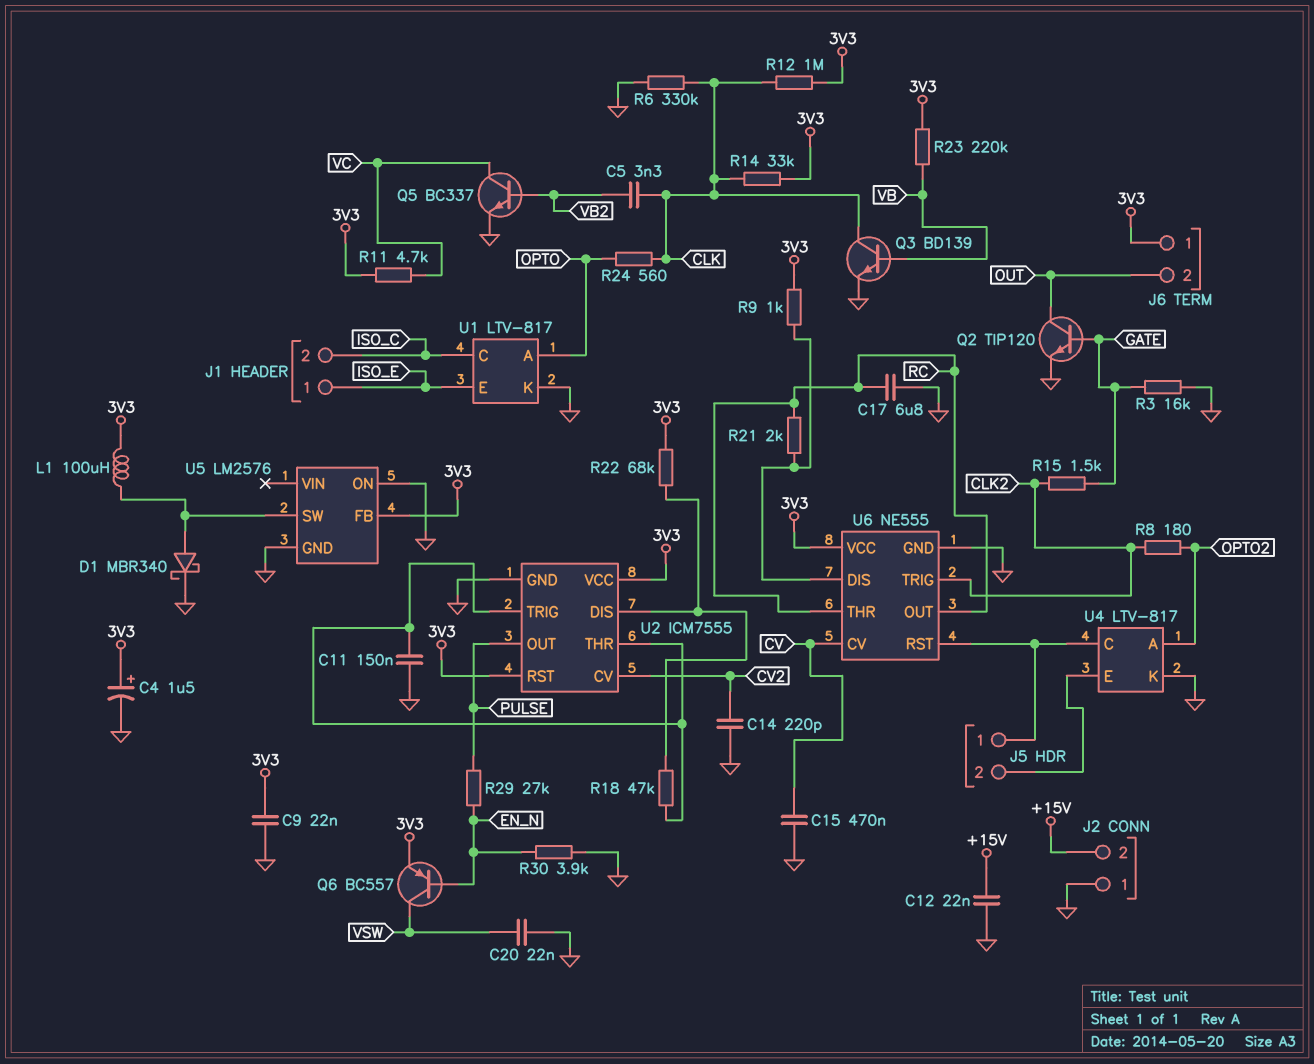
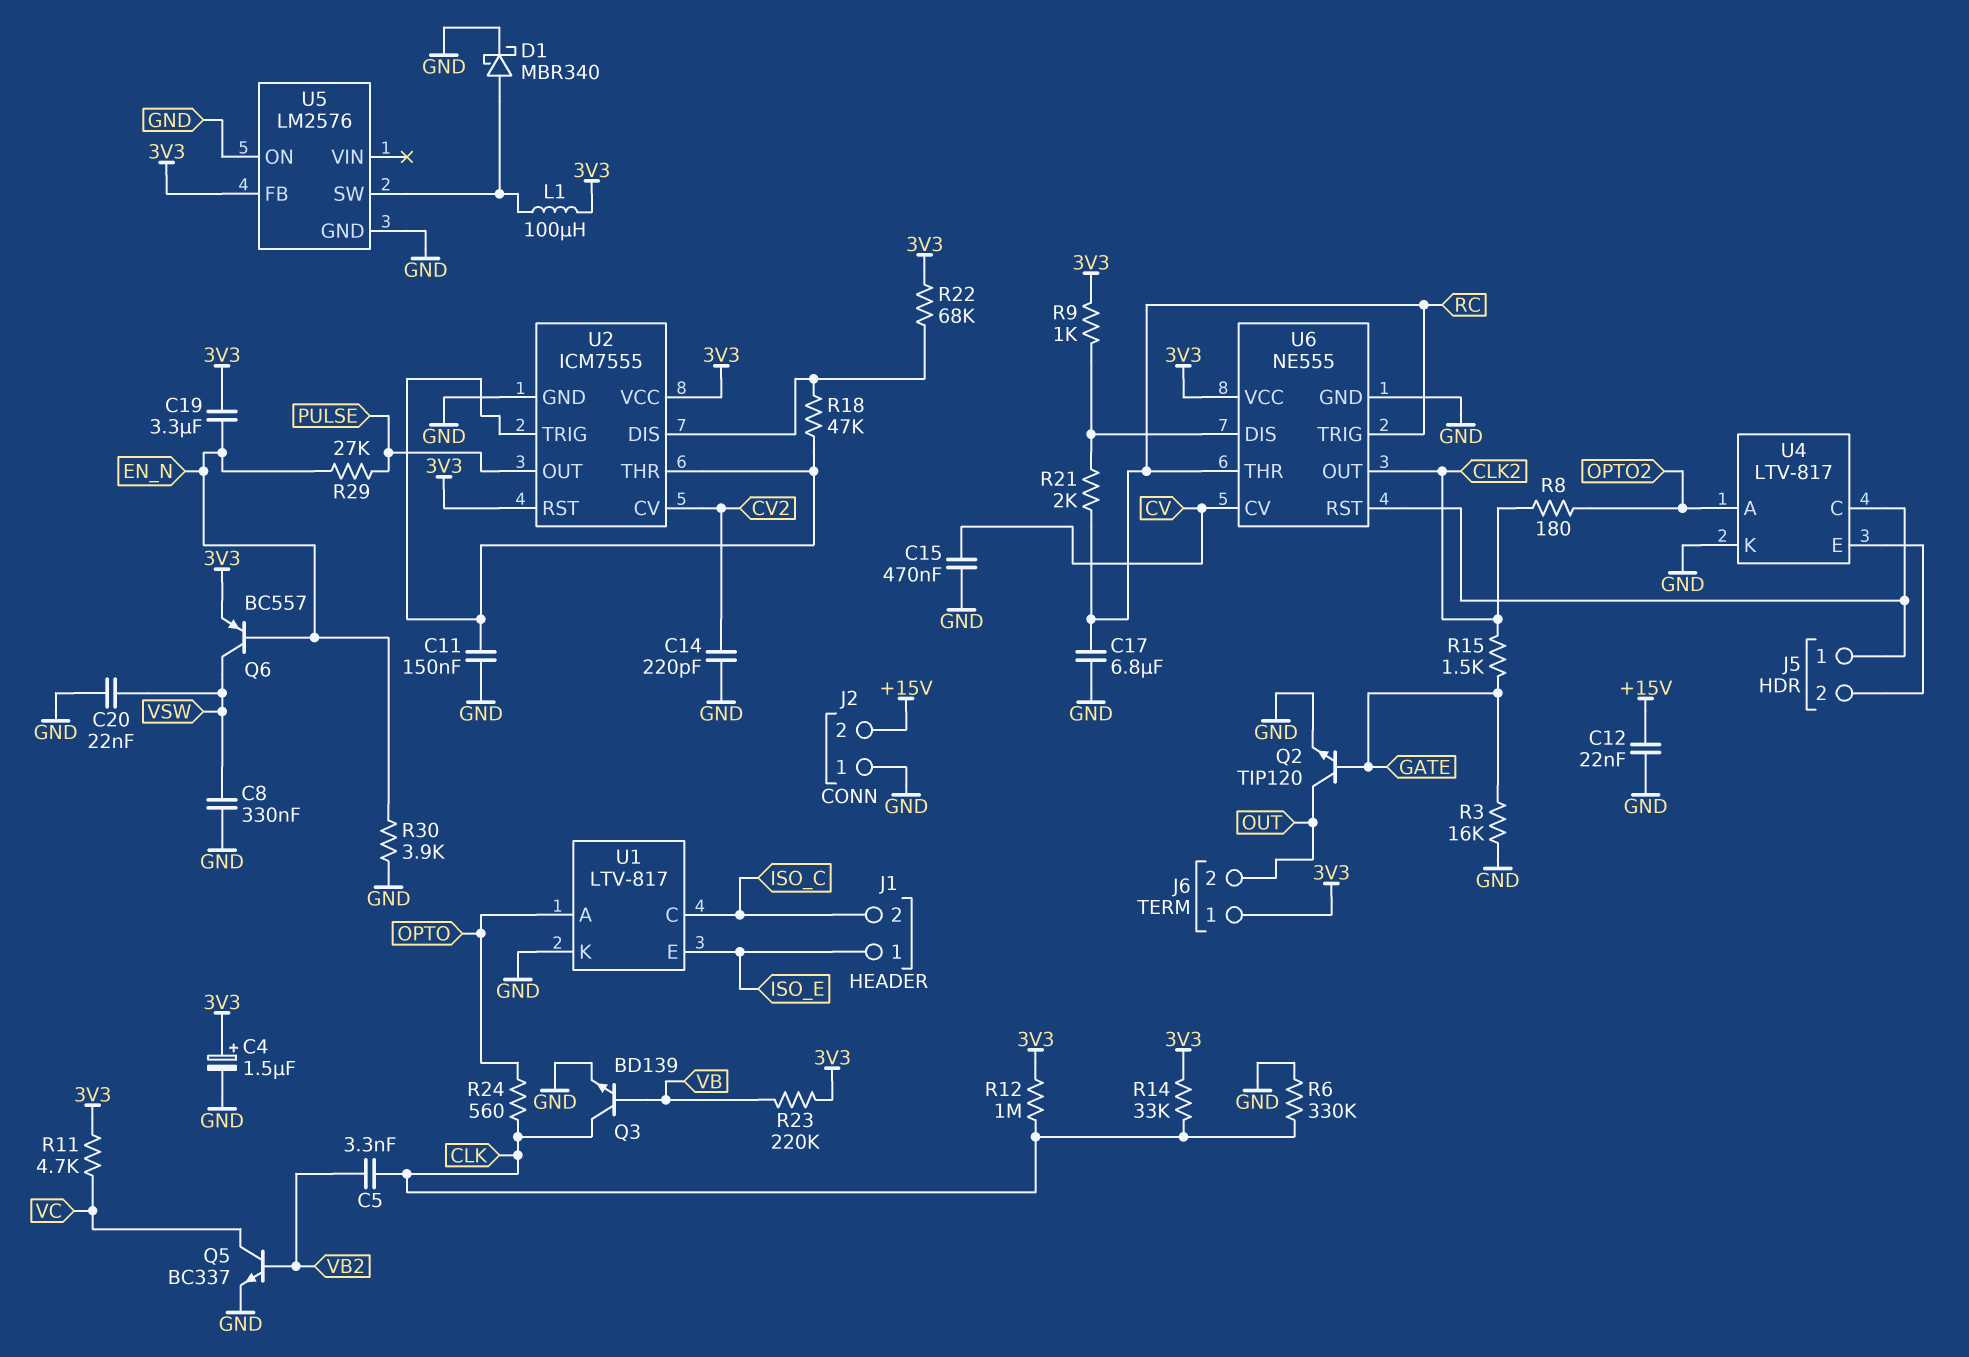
C8: none -> 330nF (GND, VSW)
C9: 22nF (3V3, GND) -> none
C19: none -> 3.3uF (3V3, EN_N)
U6 pin OUT: RC -> CLK2
U6 pin TRIG: CLK2 -> RC

